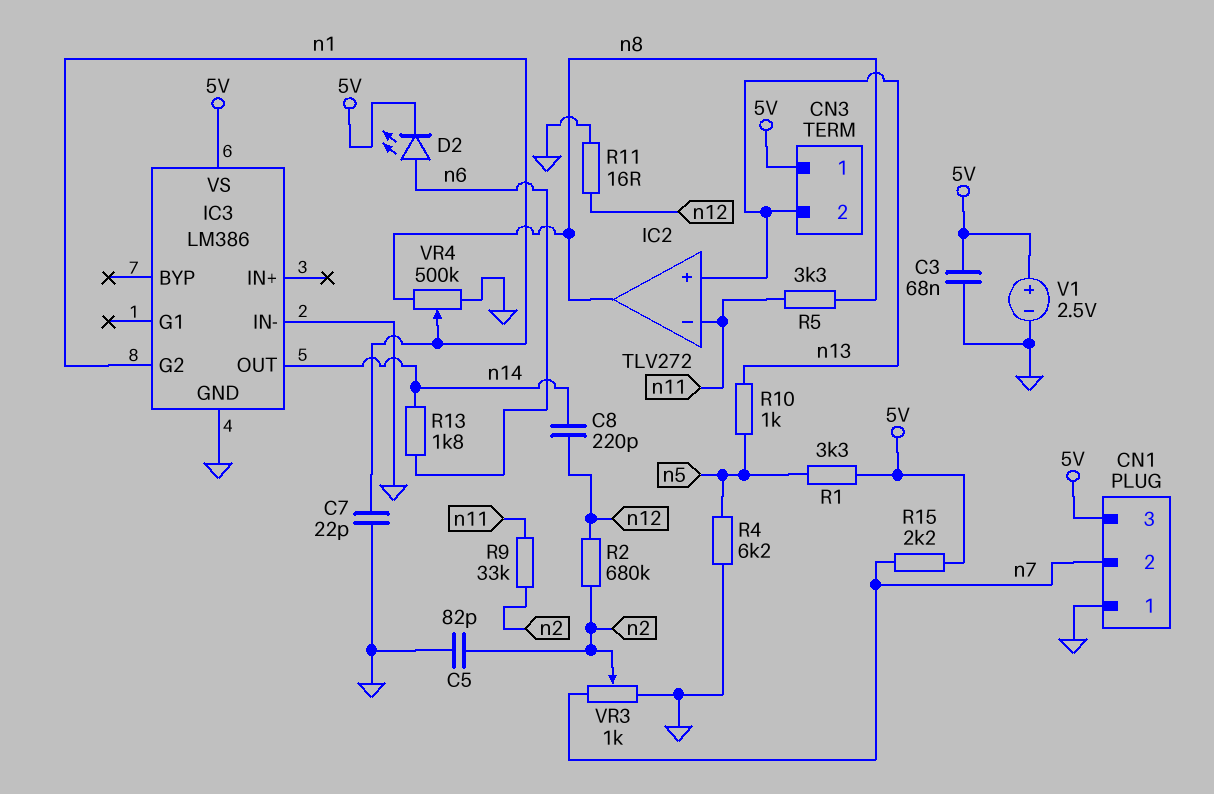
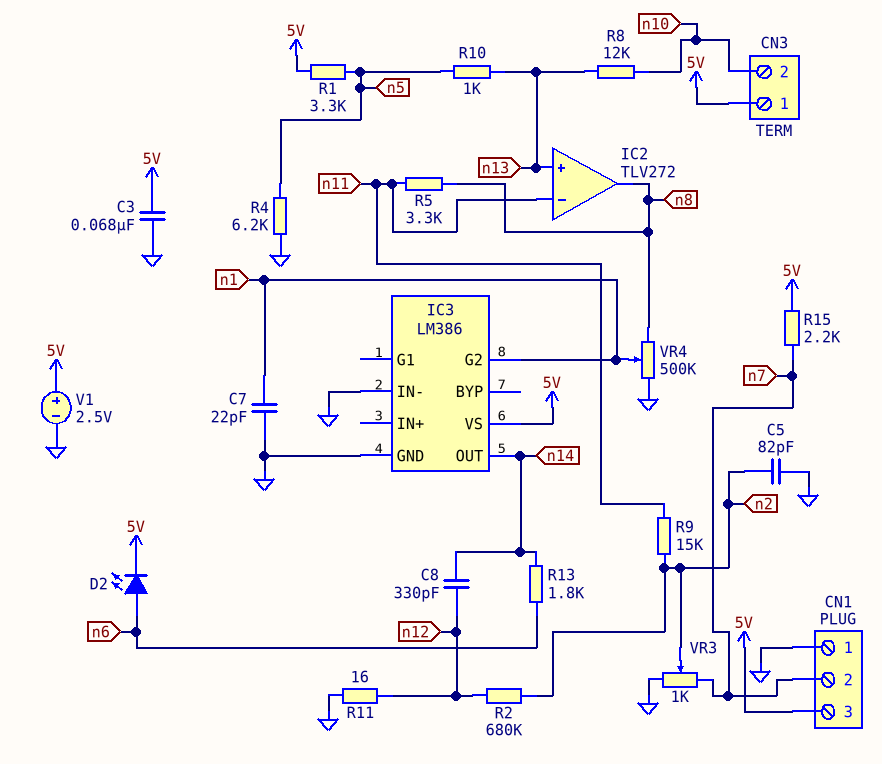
C8: 220pF (n12, n14) -> 330pF (n12, n14)
CN3 pin 2: n13 -> n10
R8: none -> 12k (n10, n13)
R9: 33k (n2, n11) -> 15k (n2, n11)

